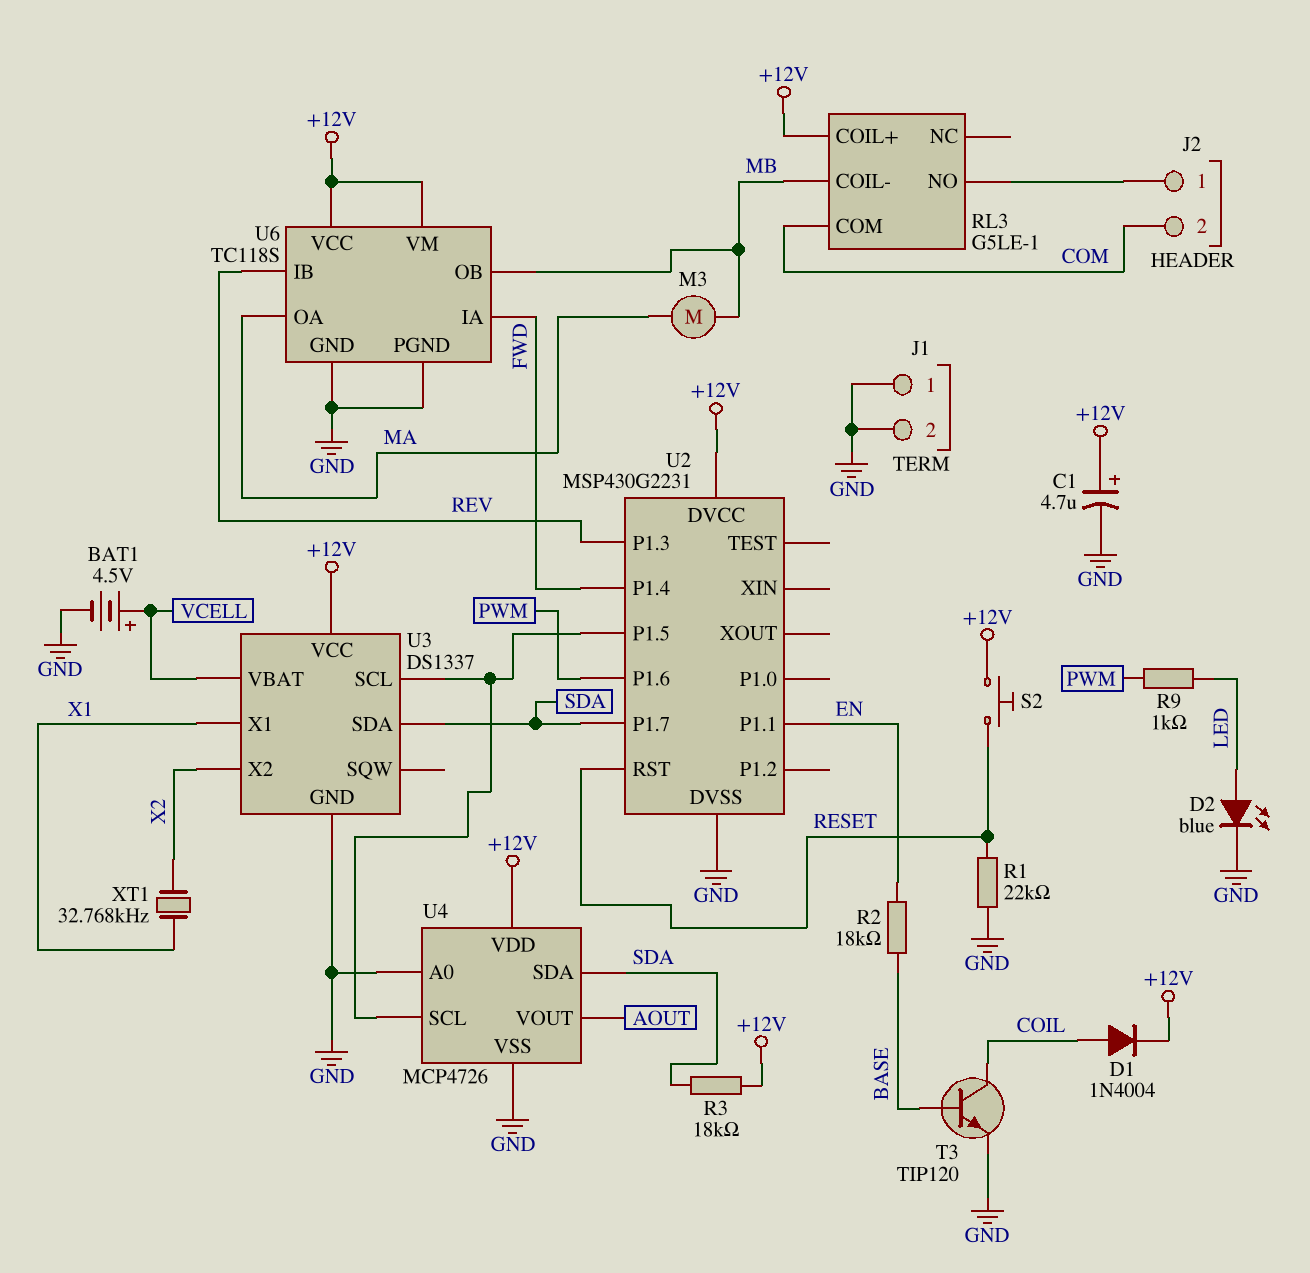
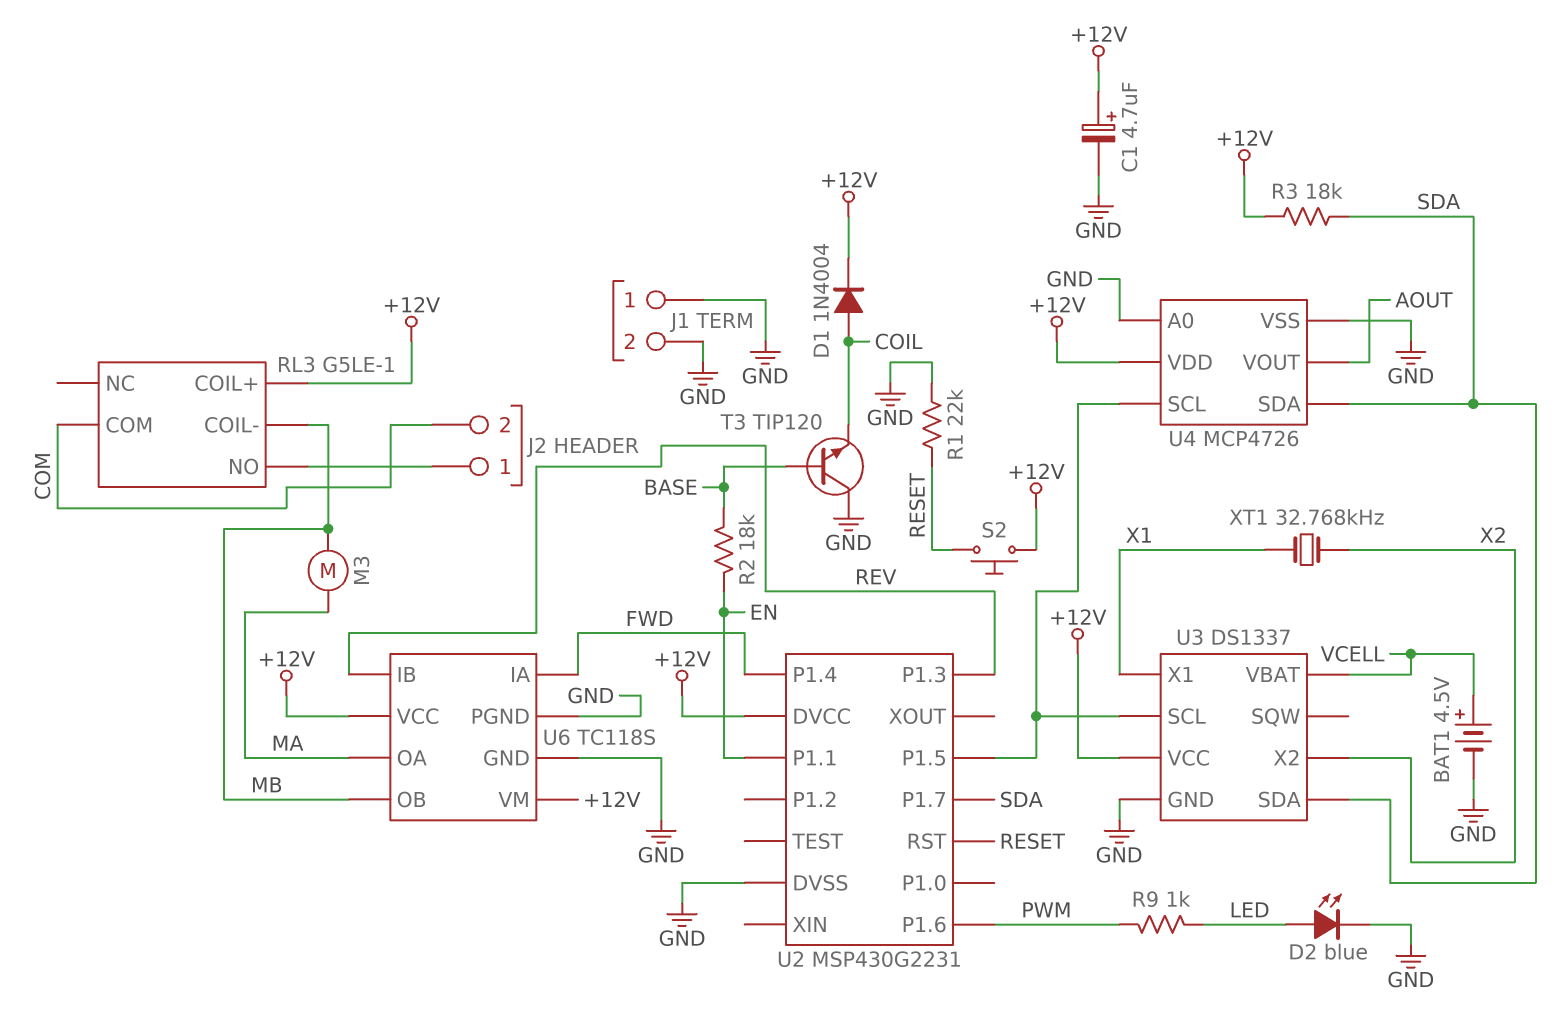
T3: NPN TIP120 (B BASE, C COIL, E GND) -> NPN TIP120 (B BASE, C GND, E COIL)

